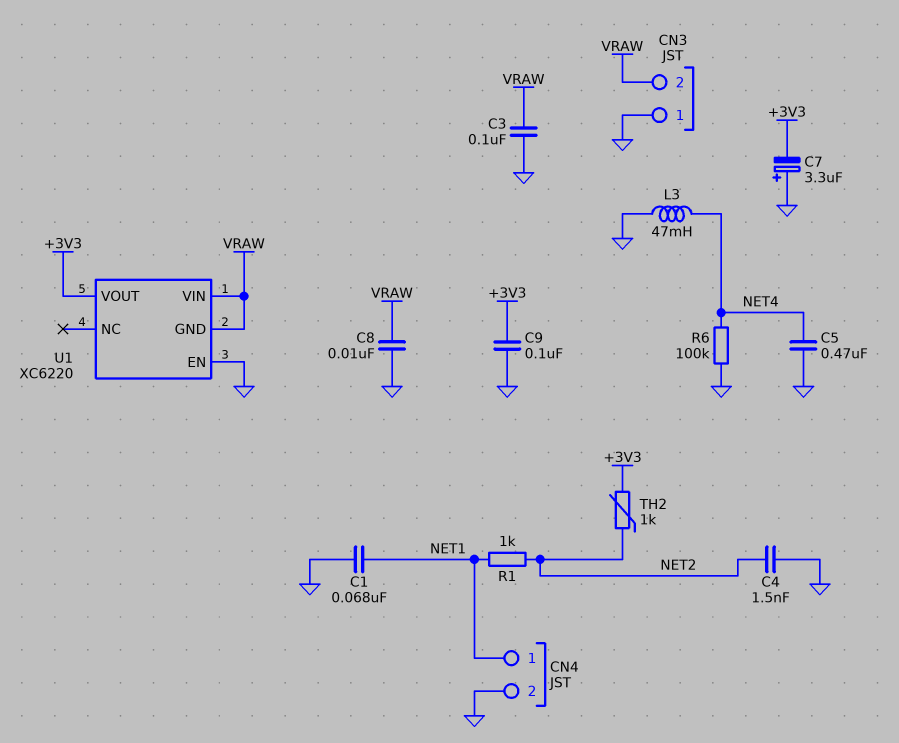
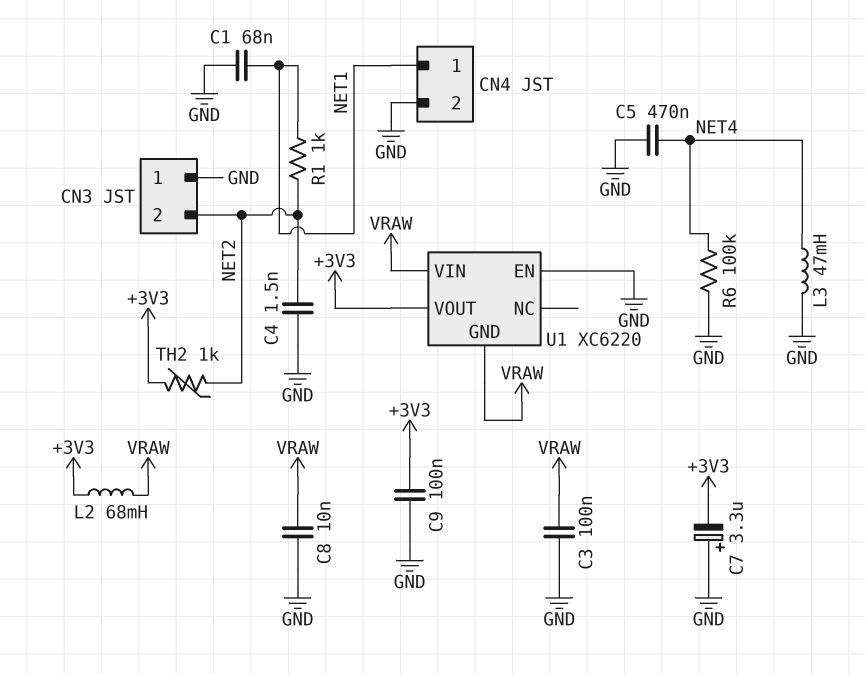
CN3 pin 2: VRAW -> NET2
L2: none -> 68mH (+3V3, VRAW)

